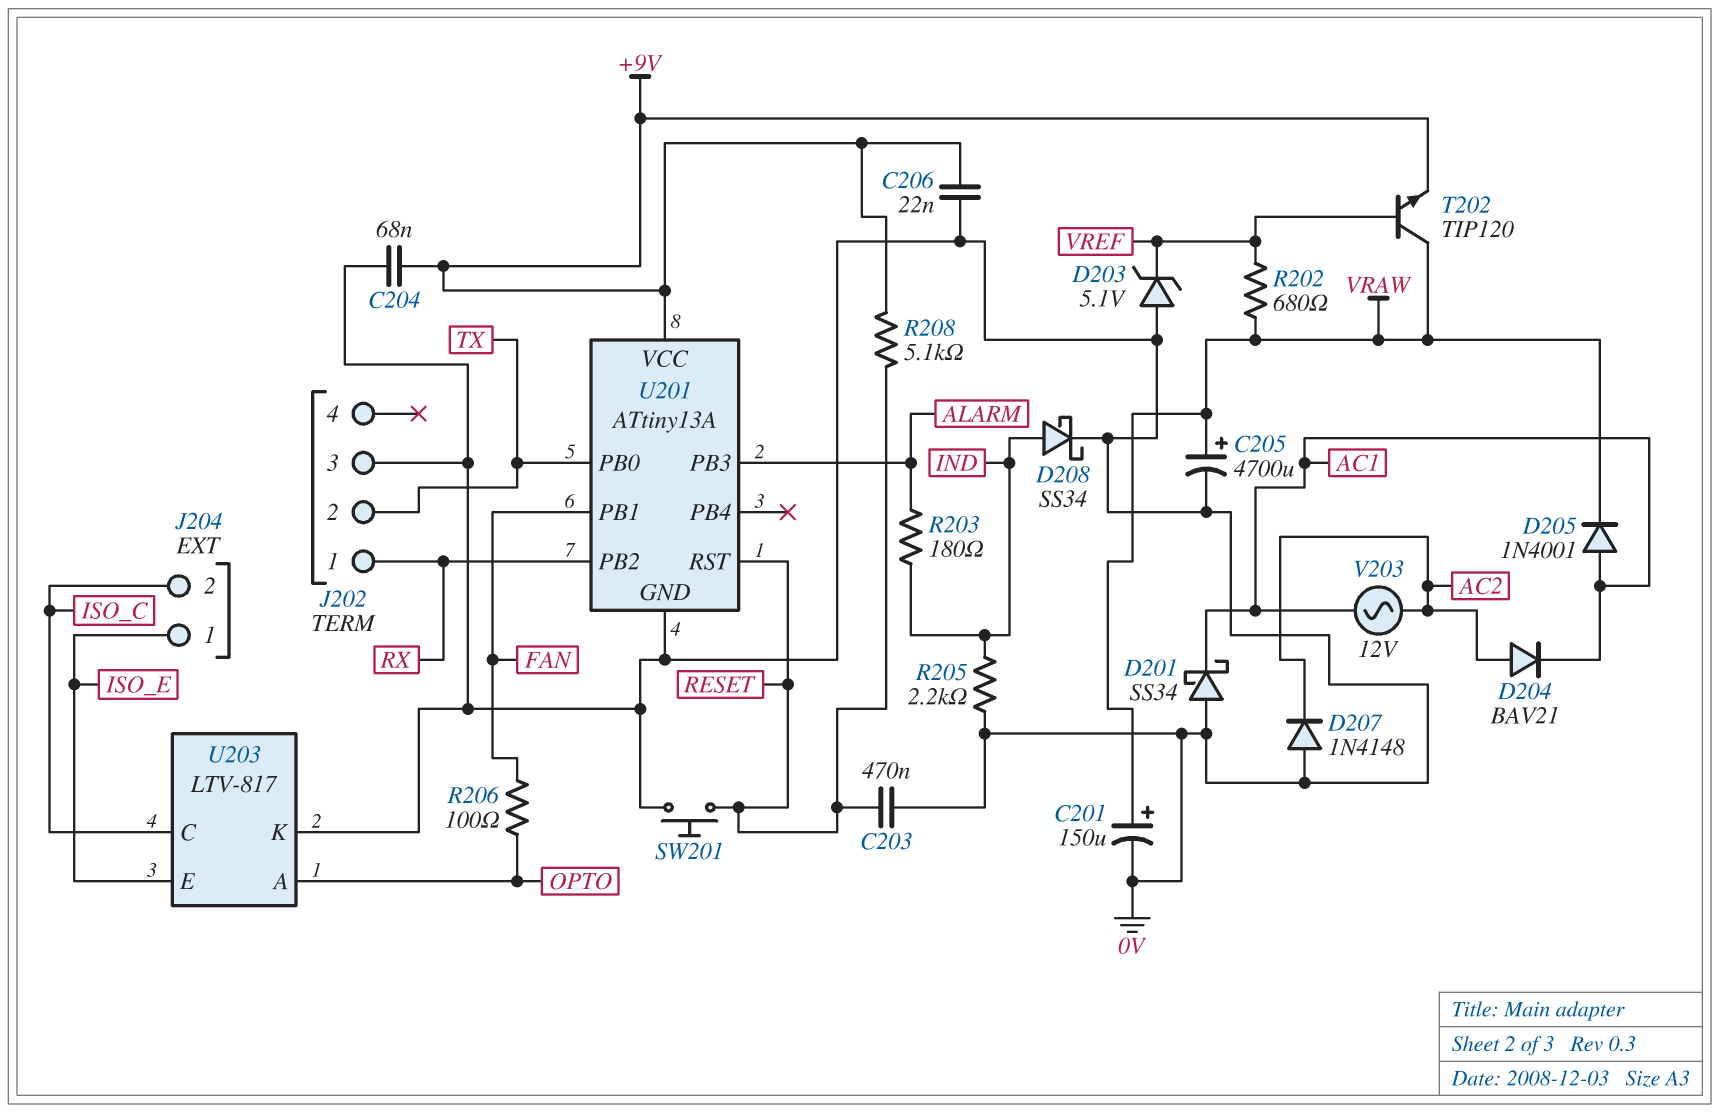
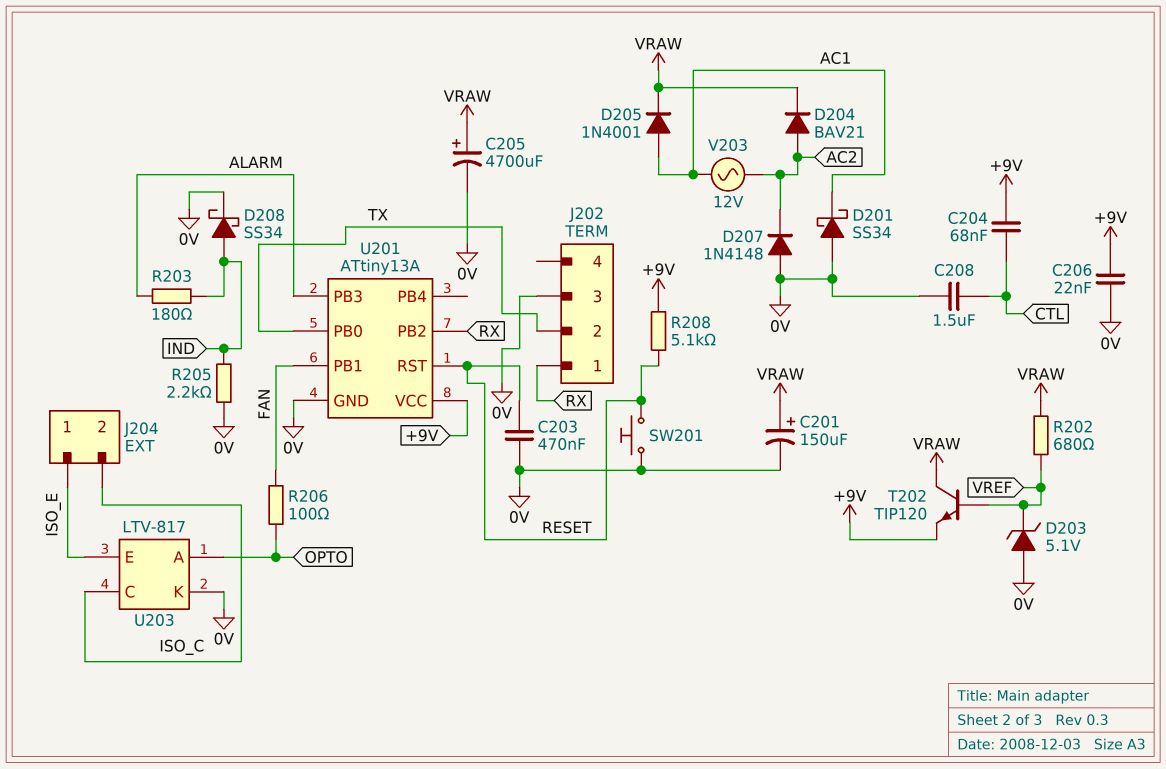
C204: 68nF (+9V, 0V) -> 68nF (+9V, CTL)
C208: none -> 1.5uF (0V, CTL)
D204: diode BAV21 (A AC2, K AC1) -> diode BAV21 (A AC2, K VRAW)

